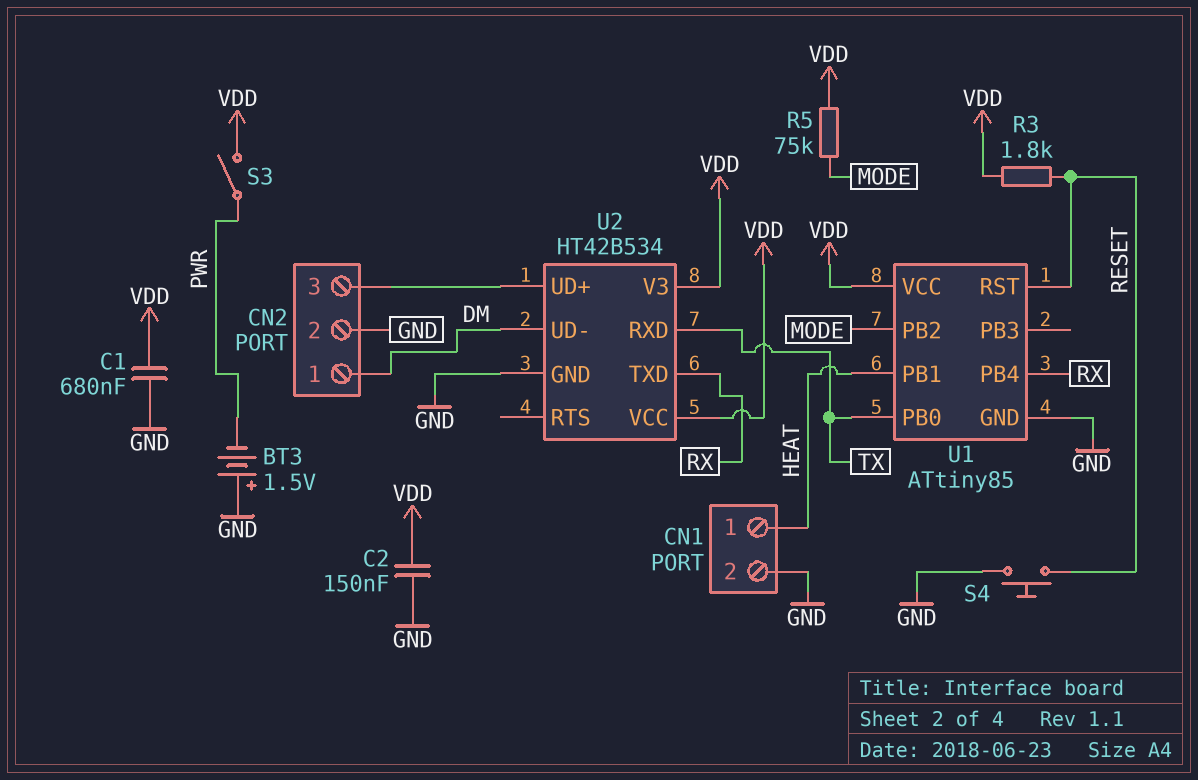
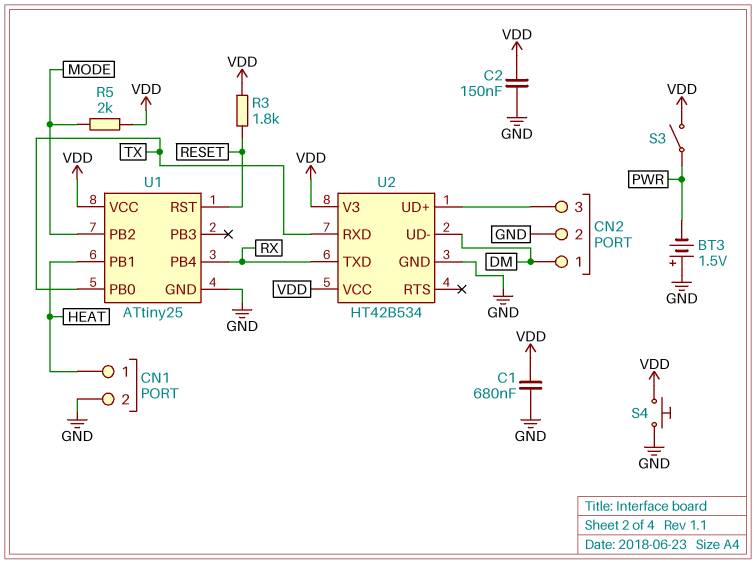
R5: 75k (MODE, VDD) -> 2k (MODE, VDD)
S4: button (GND, RESET) -> button (GND, VDD)
U1: ATtiny85 -> ATtiny25

